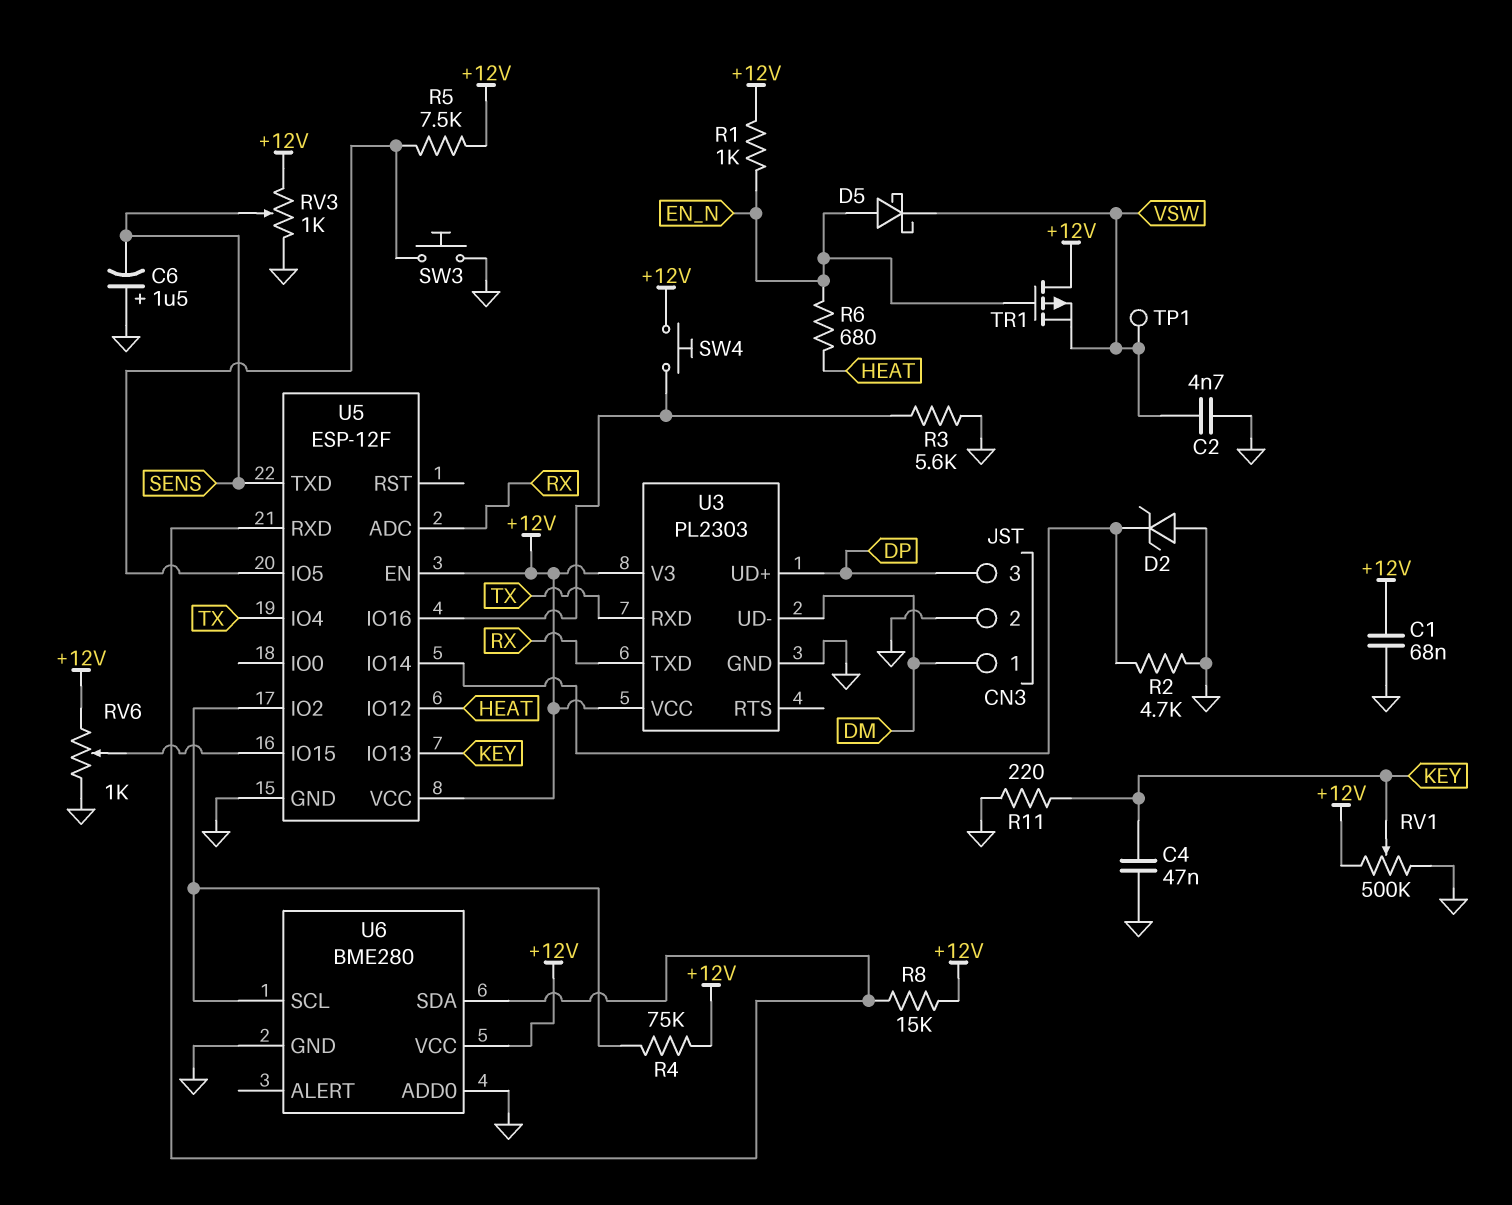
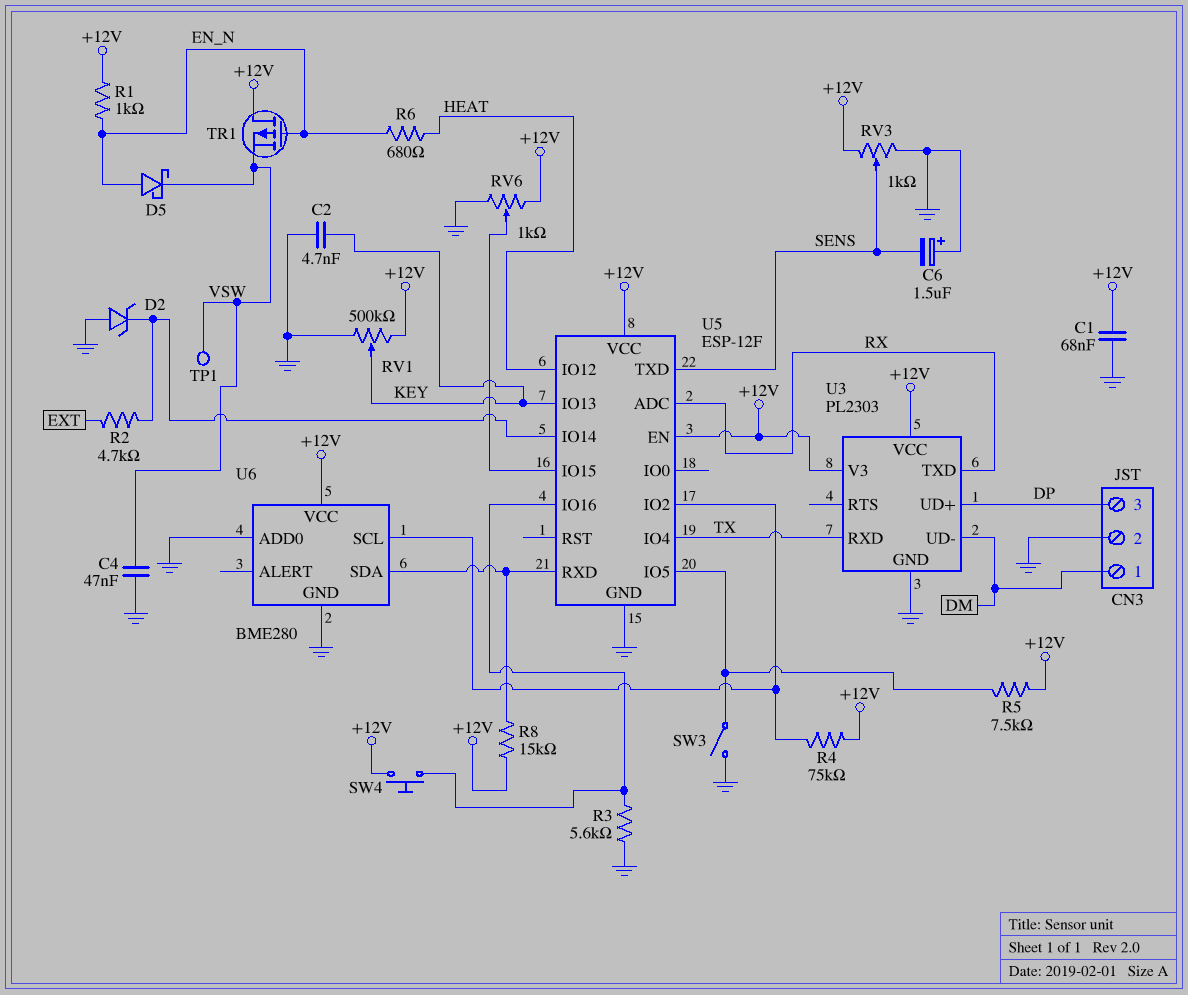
C2: 4.7nF (GND, VSW) -> 4.7nF (GND, KEY)
C4: 47nF (GND, KEY) -> 47nF (GND, VSW)
R2: 4.7k (GND, U5/IO14) -> 4.7k (EXT, U5/IO14)
R11: 220 (GND, KEY) -> none
SW3: button (GND, U5/IO5) -> switch (GND, U5/IO5)

